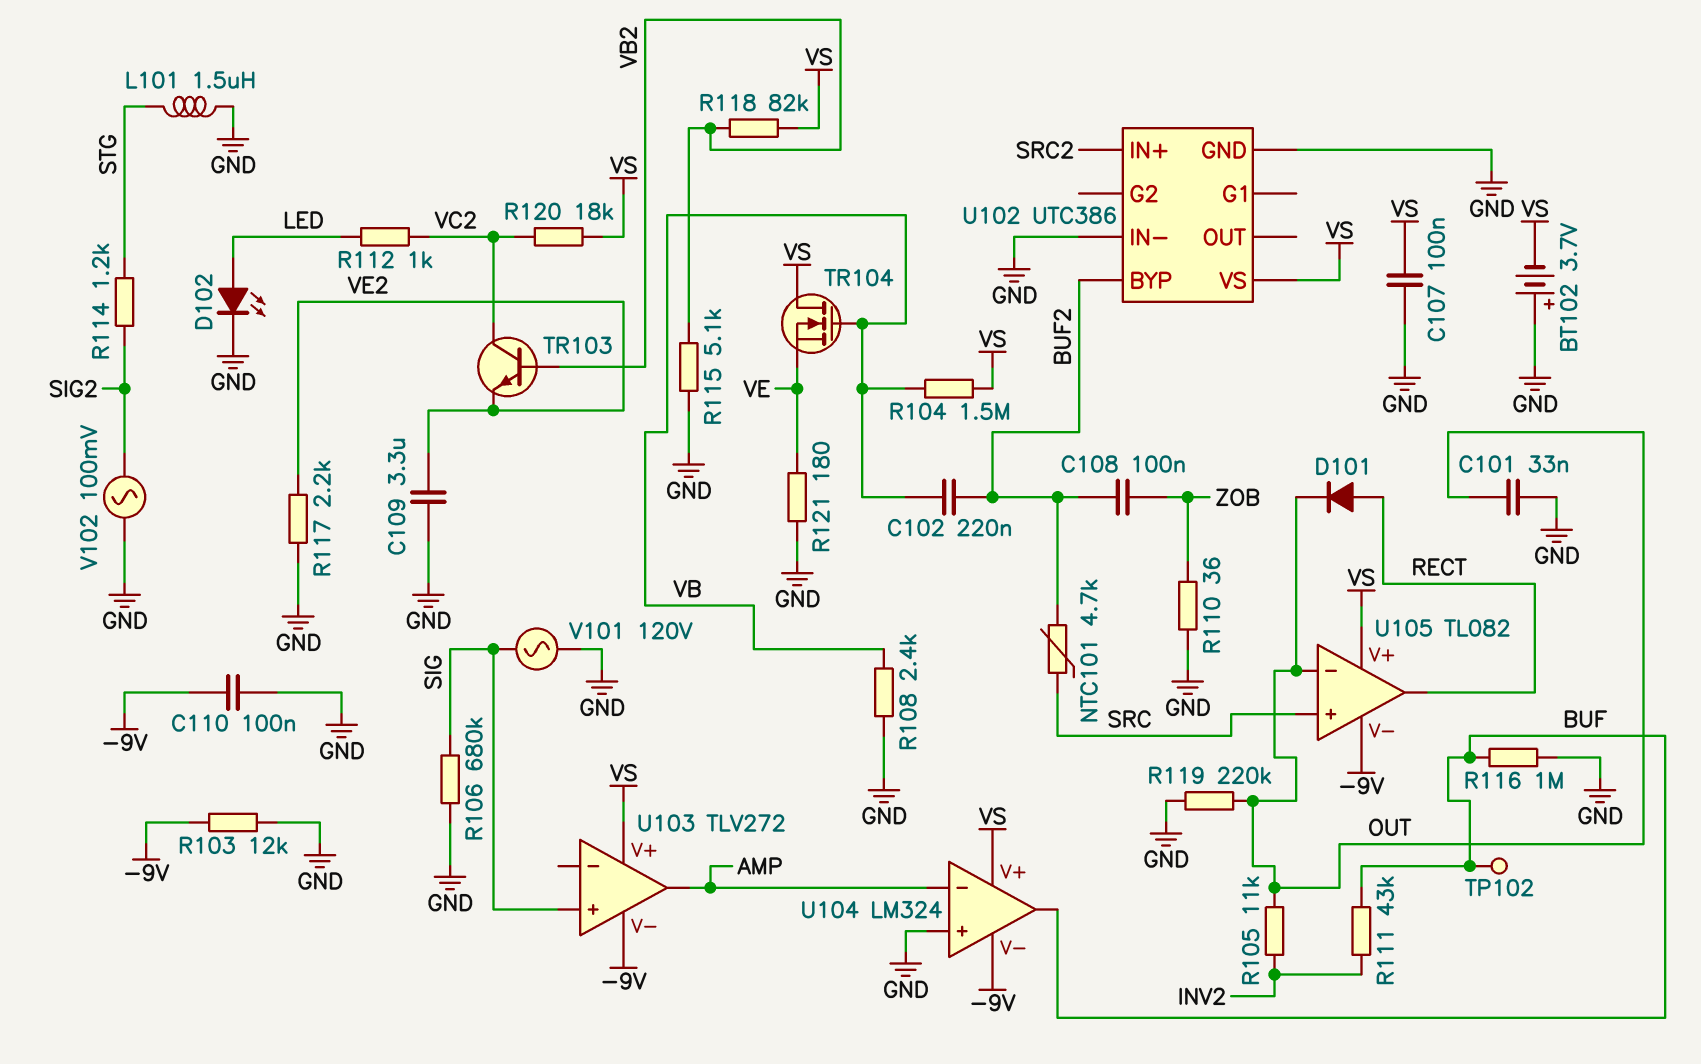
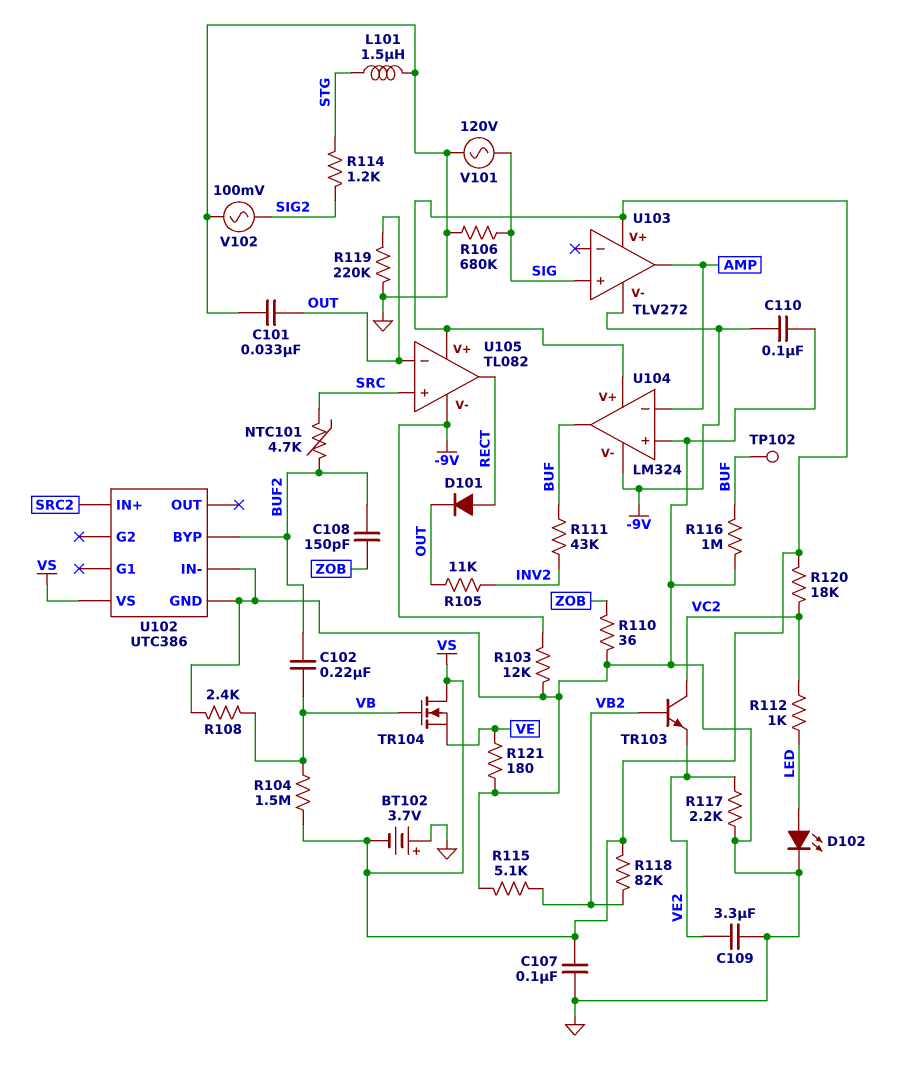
C108: 100nF (BUF2, ZOB) -> 150pF (BUF2, ZOB)

